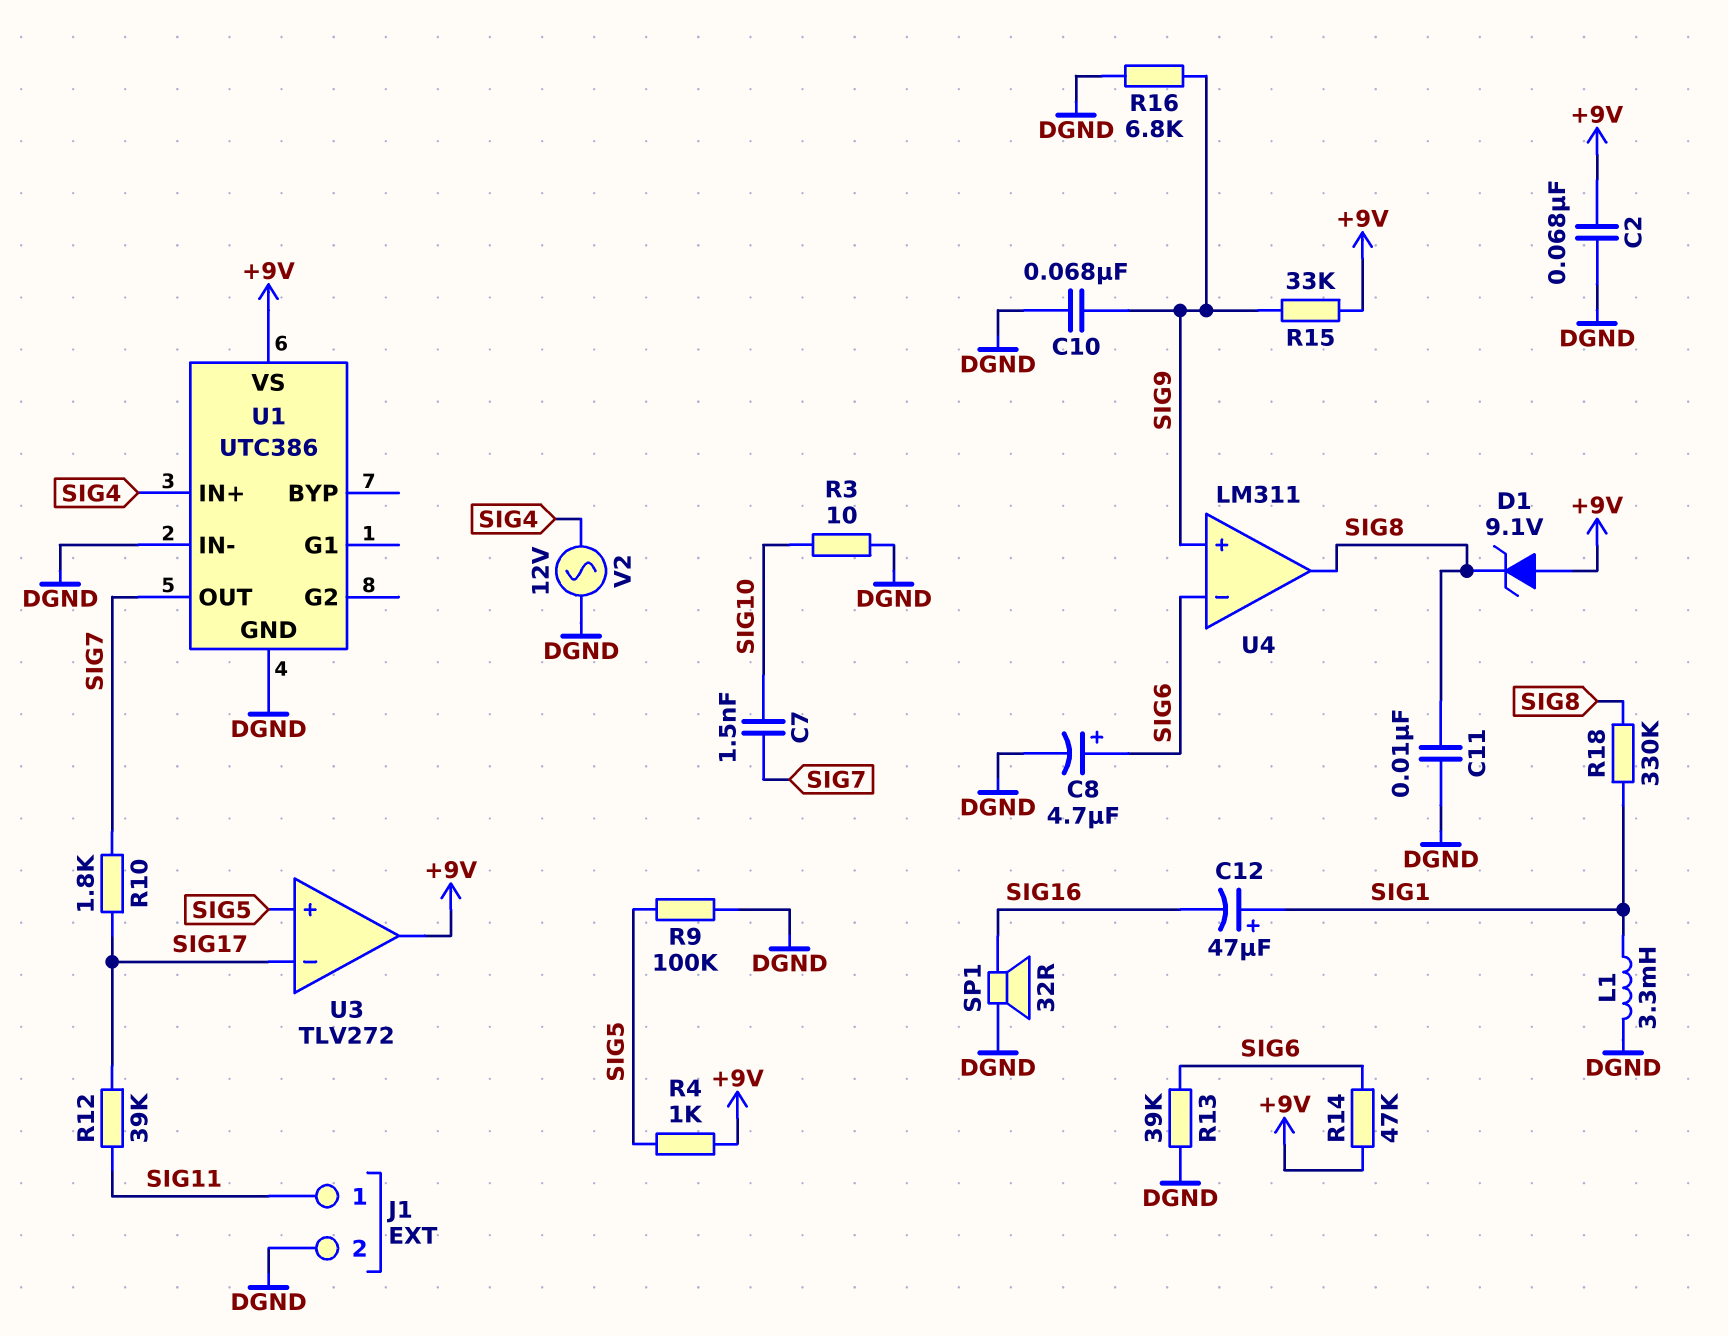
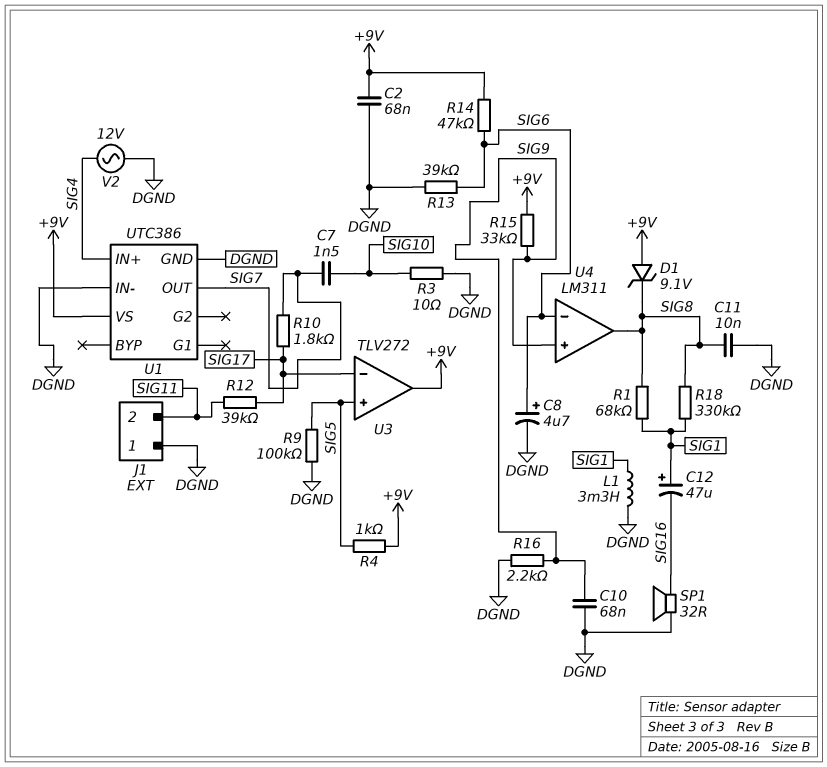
J1 pin 1: SIG11 -> DGND
J1 pin 2: DGND -> SIG11
R1: none -> 68k (SIG1, SIG8)
R16: 6.8k (DGND, SIG9) -> 2.2k (DGND, SIG9)

